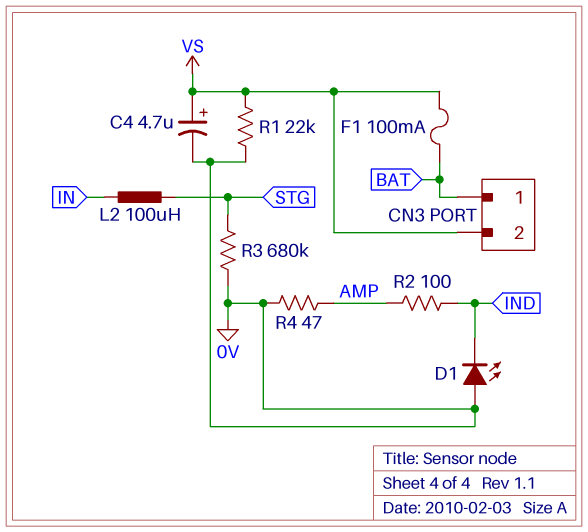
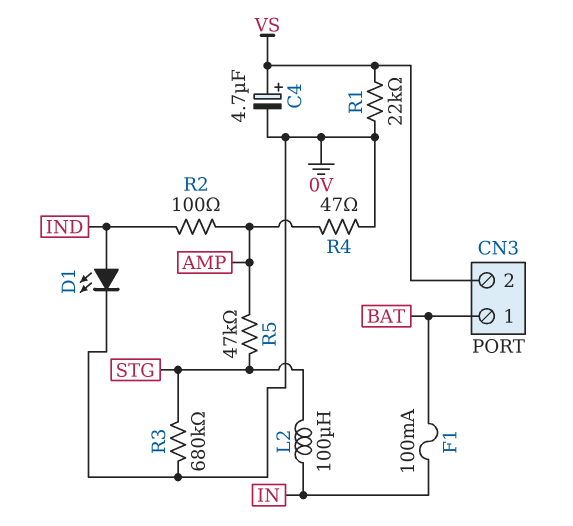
D1: LED (A 0V, K IND) -> LED (A IND, K 0V)
F1: 100mA (BAT, VS) -> 100mA (BAT, IN)
R5: none -> 47k (AMP, STG)

